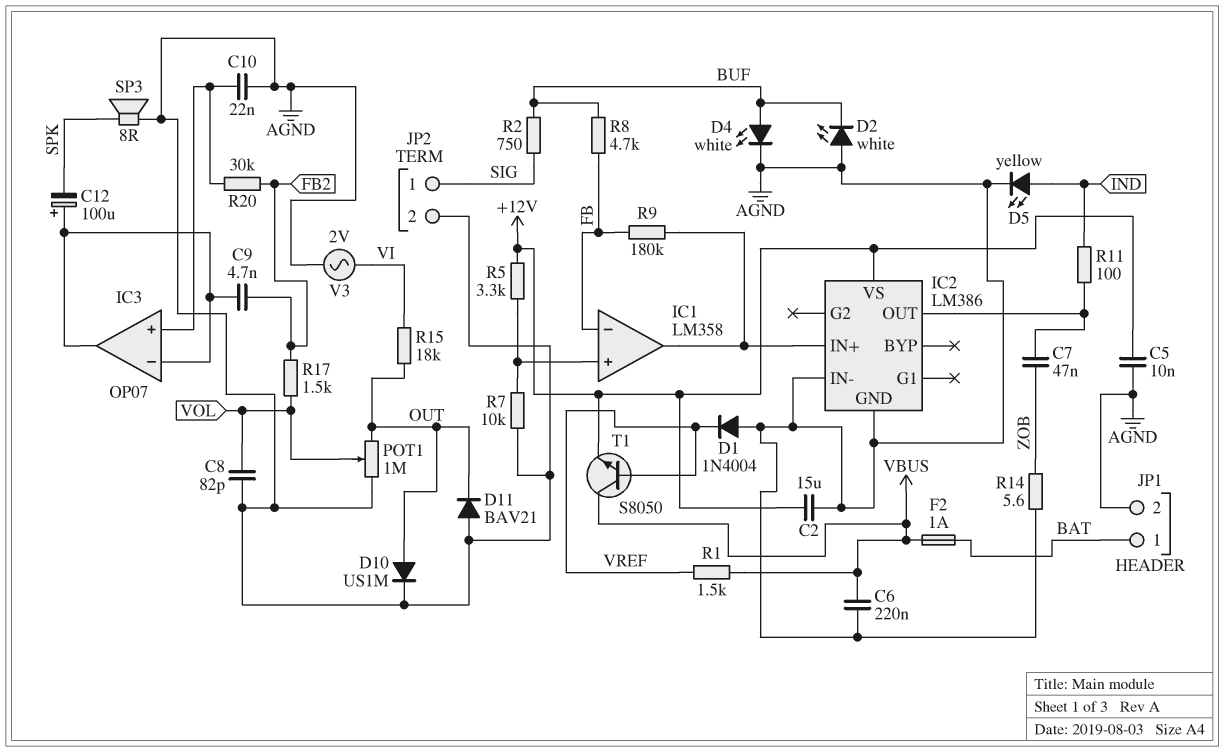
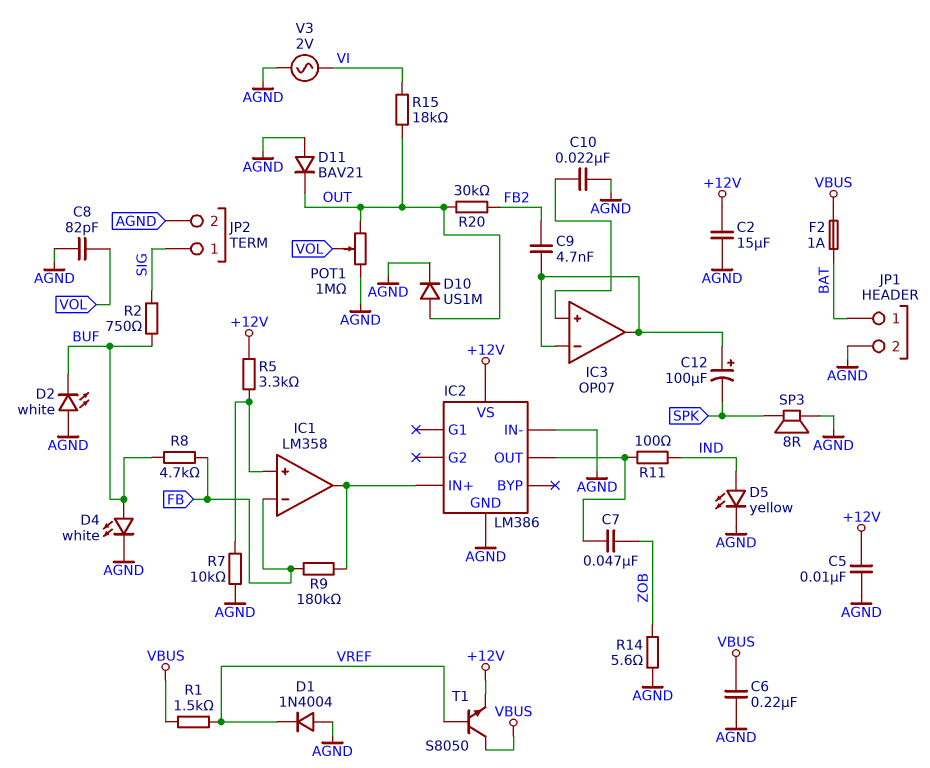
R17: 1.5k (FB2, VOL) -> none
R20: 30k (FB2, IC3/in+) -> 30k (FB2, OUT)

